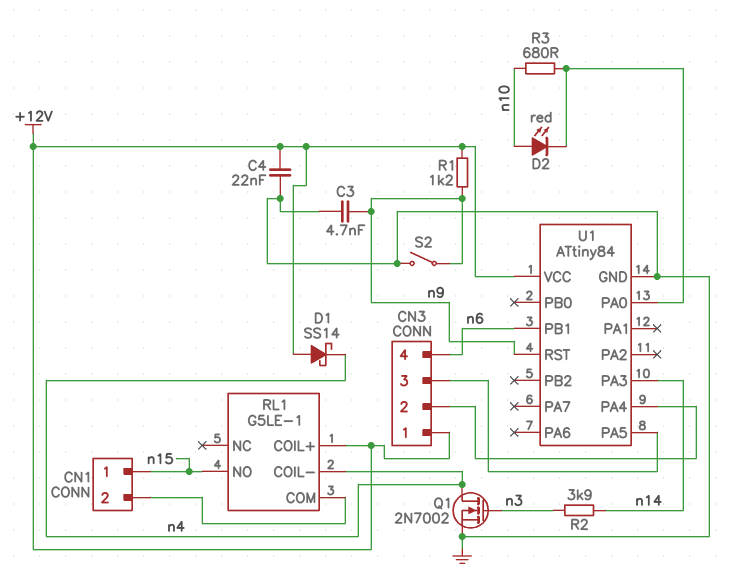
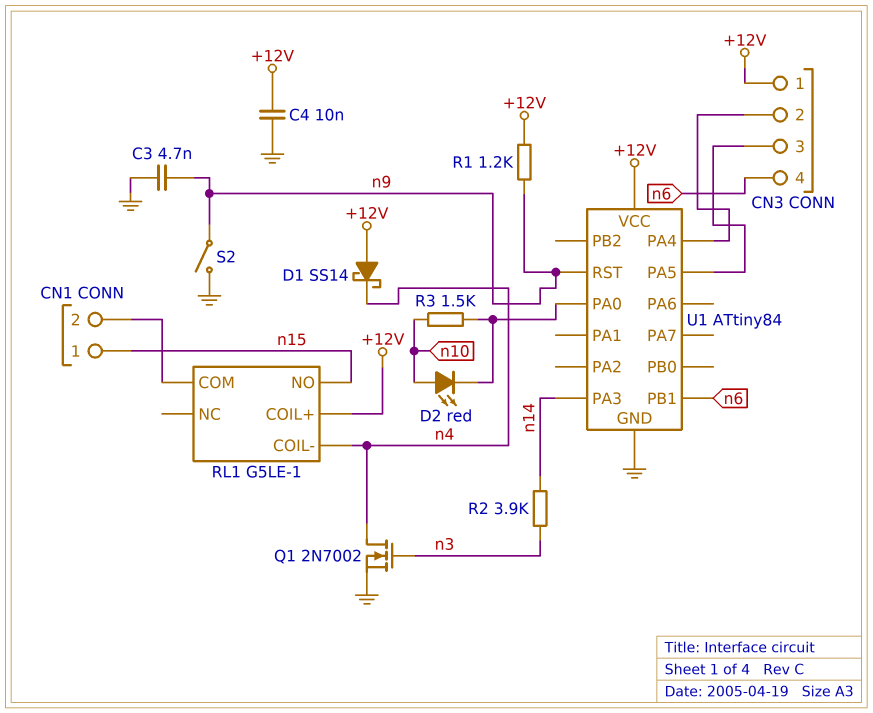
C4: 22nF (+12V, GND) -> 10nF (+12V, GND)
R3: 680 (U1/PA0, n10) -> 1.5k (U1/PA0, n10)

